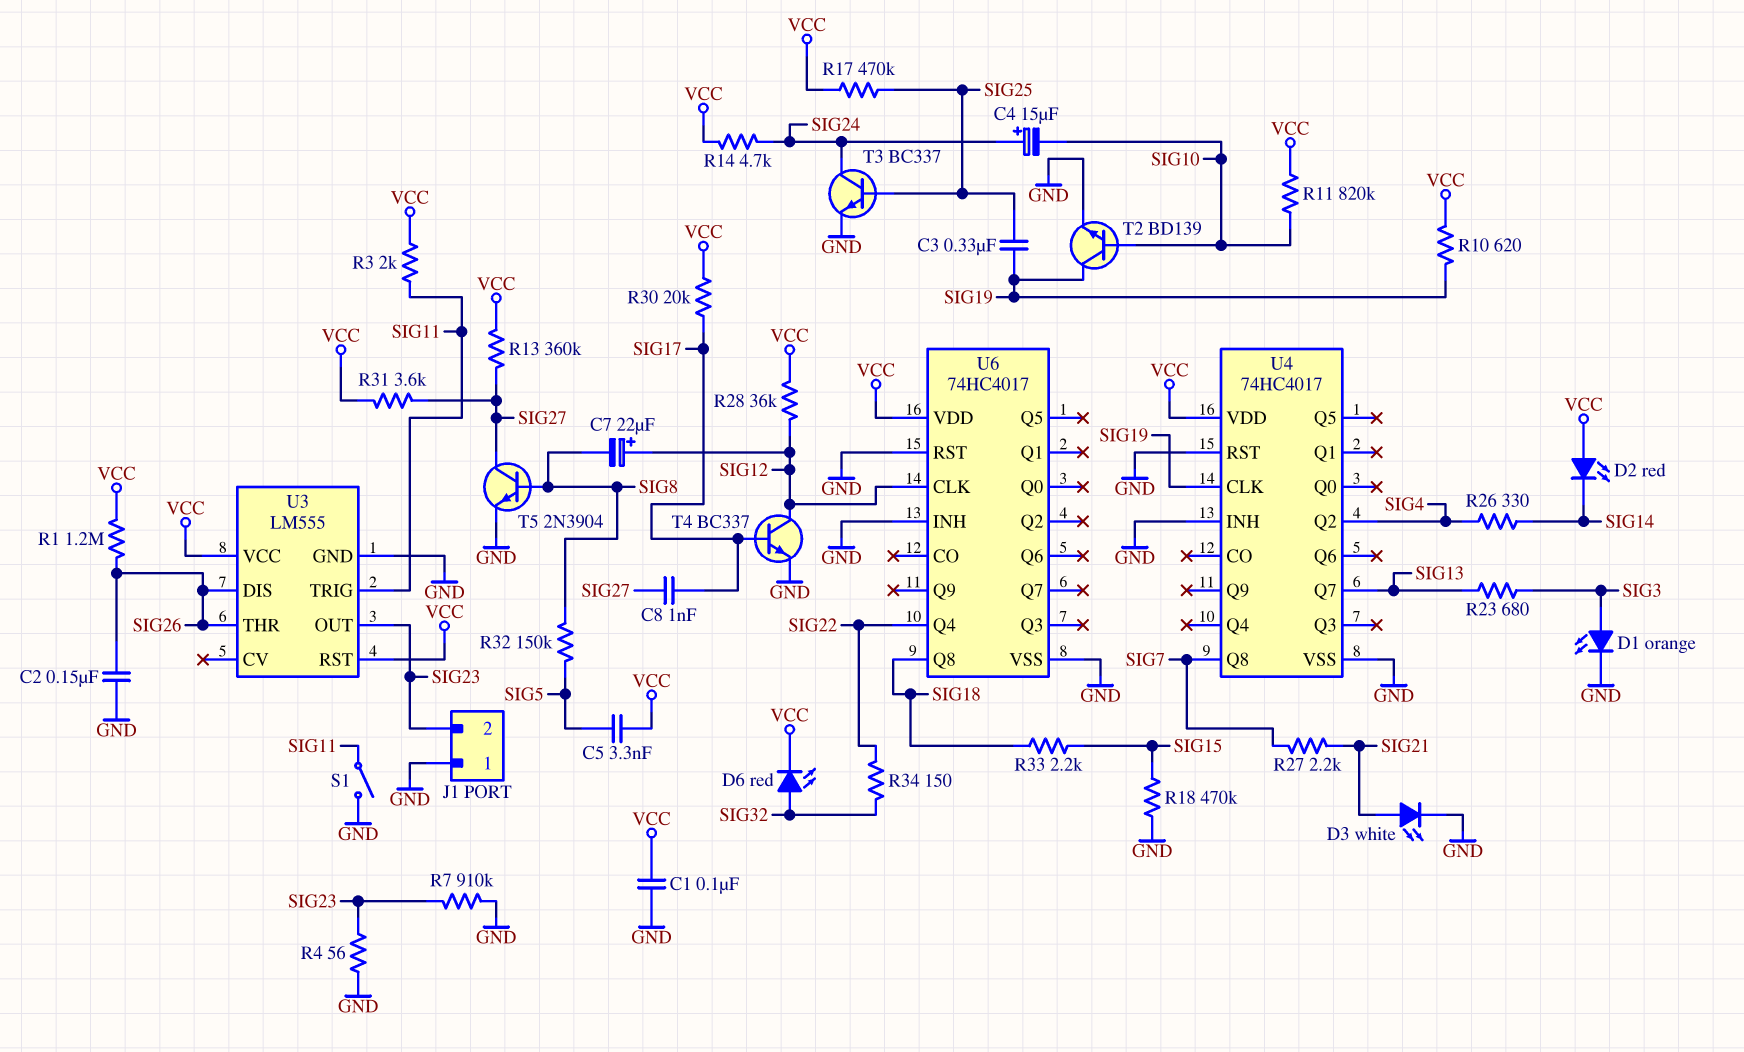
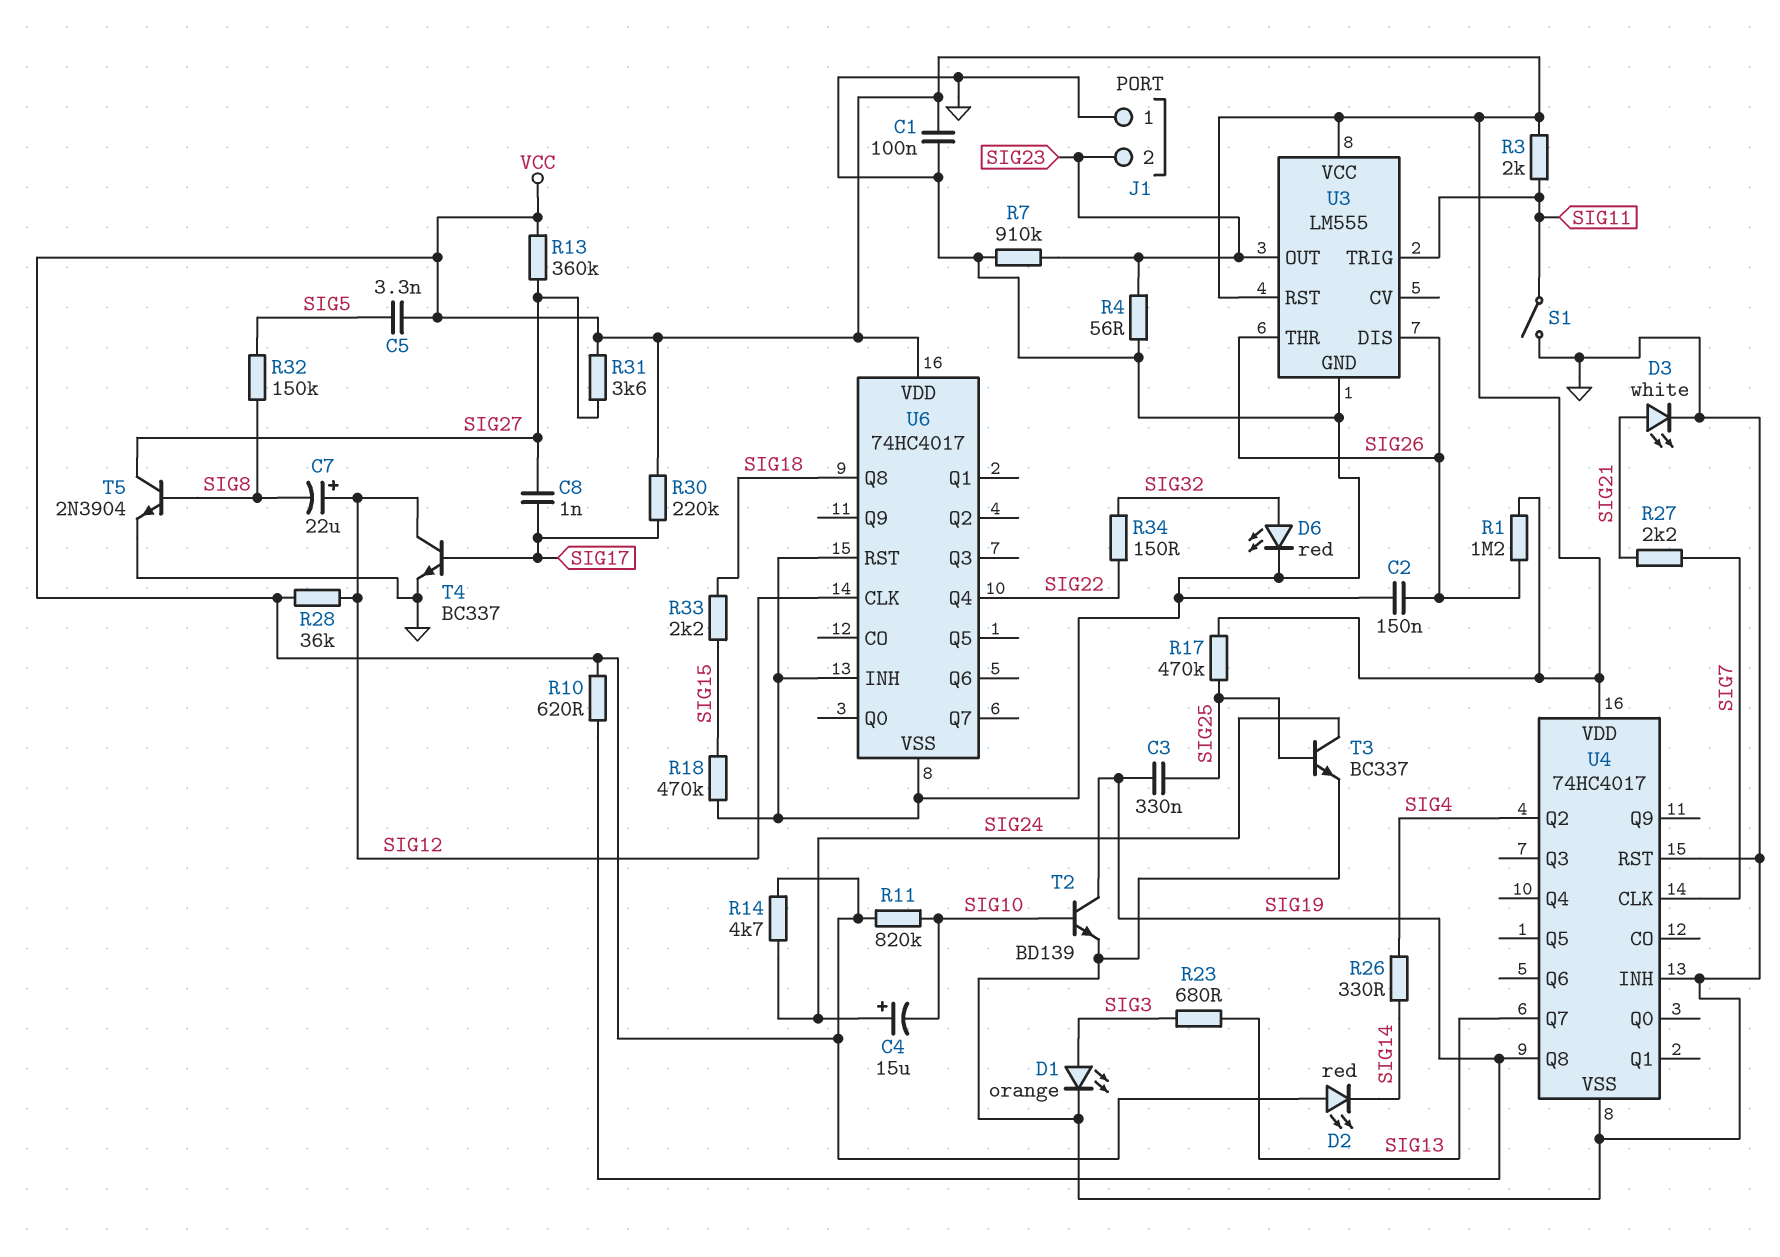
D6: LED red (A SIG32, K VCC) -> LED red (A SIG32, K GND)
R30: 20k (SIG17, VCC) -> 220k (SIG17, VCC)
U4 pin CLK: SIG19 -> SIG7
U4 pin Q8: SIG7 -> SIG19

